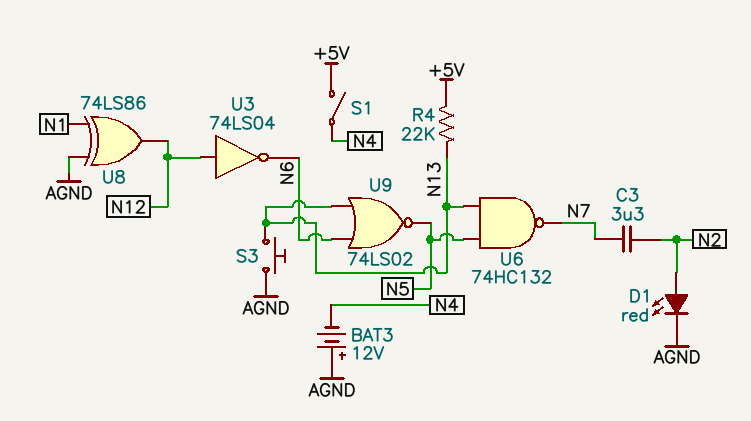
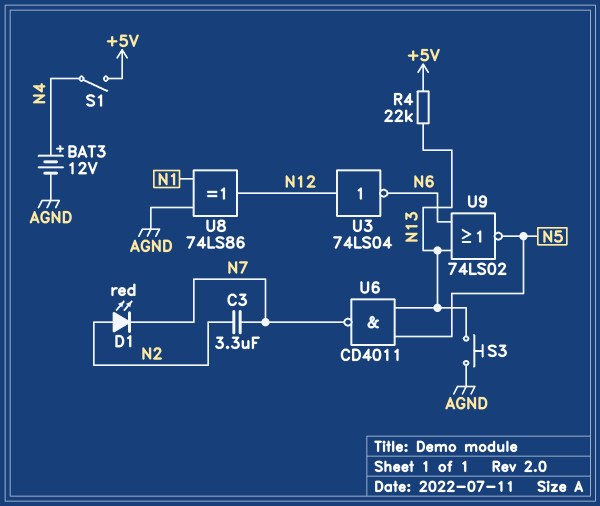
BAT3: 12V (plus AGND, minus N4) -> 12V (plus N4, minus AGND)
D1: LED red (A N2, K AGND) -> LED red (A N2, K N7)
U6: NAND 74HC132 (in N5, in N13, out N7) -> NAND CD4011 (in N5, in N13, out N7)

